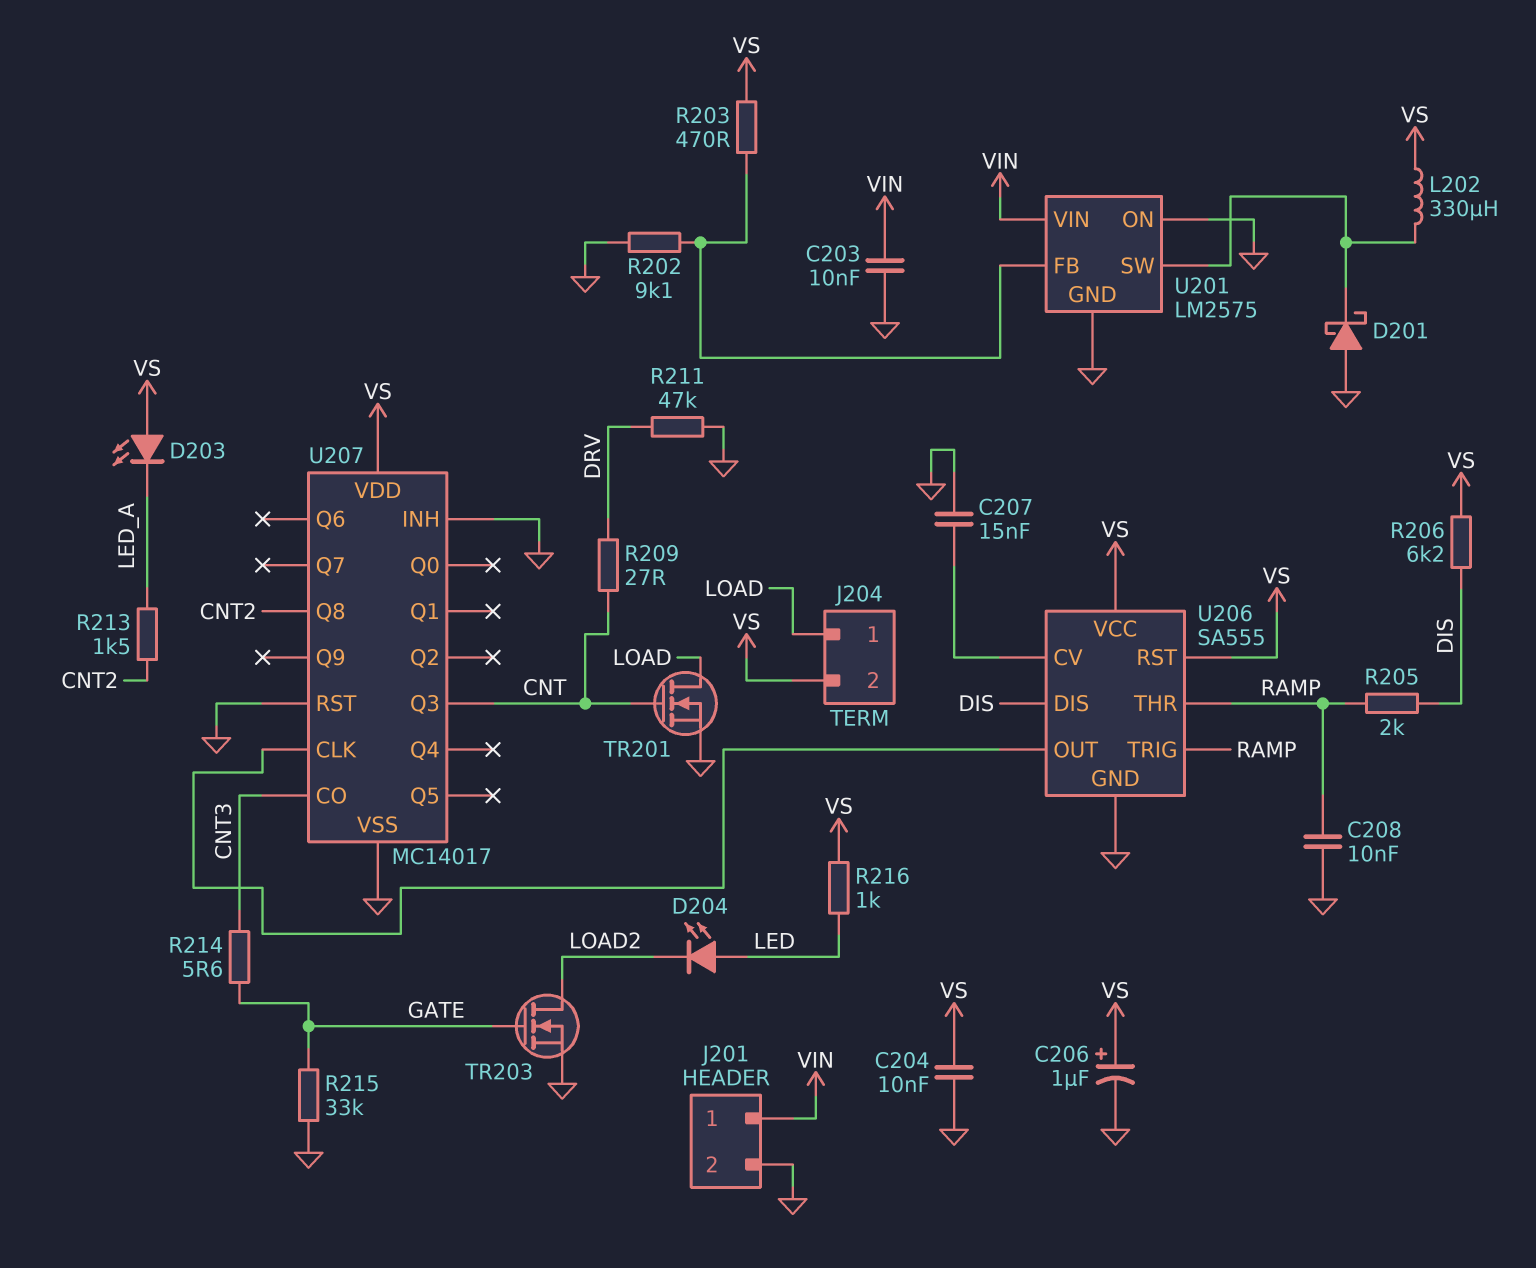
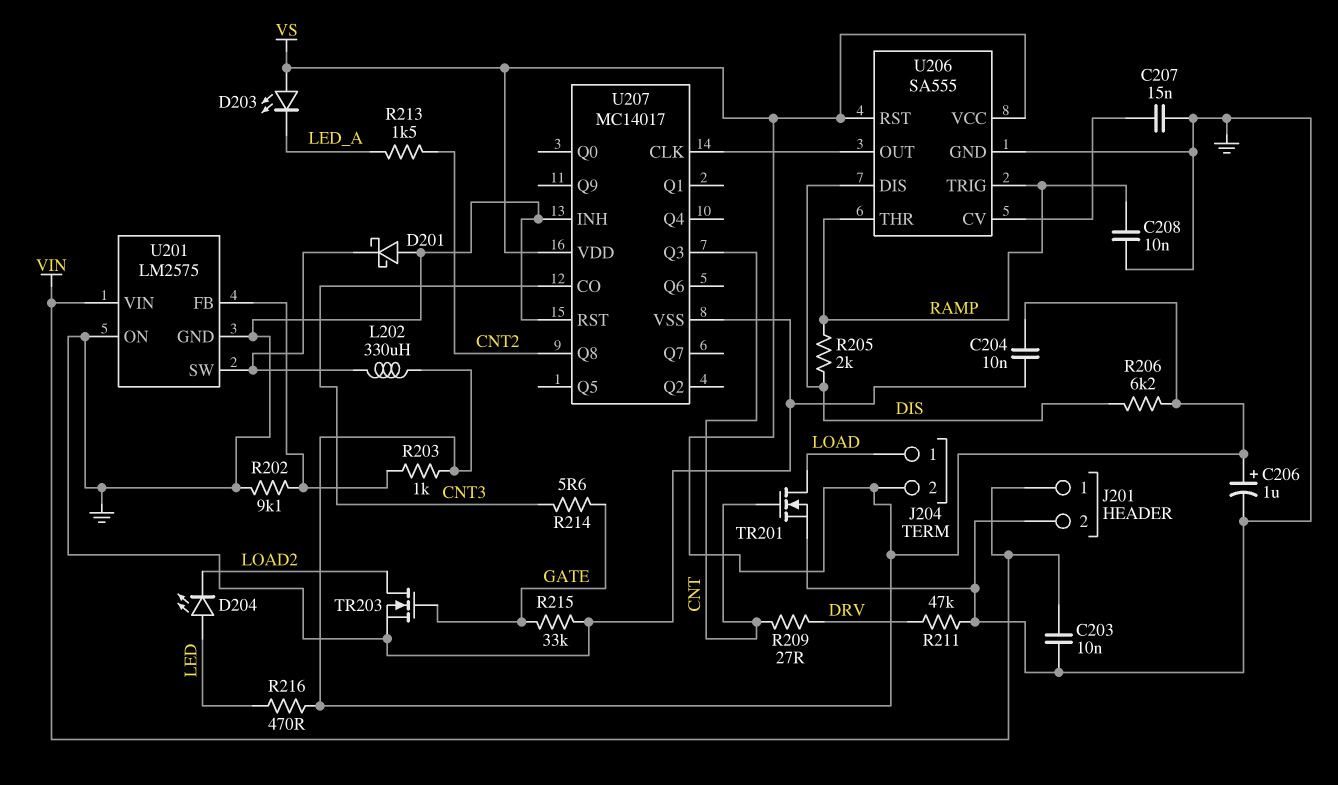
R203: 470 (U201/FB, VS) -> 1k (U201/FB, VS)
R216: 1k (LED, VS) -> 470 (LED, VS)

